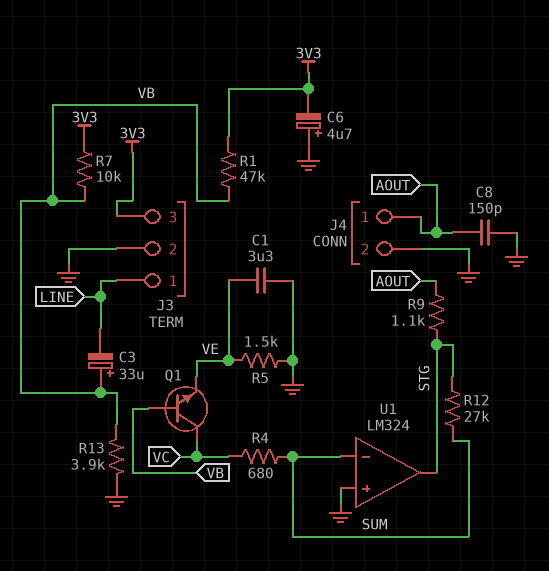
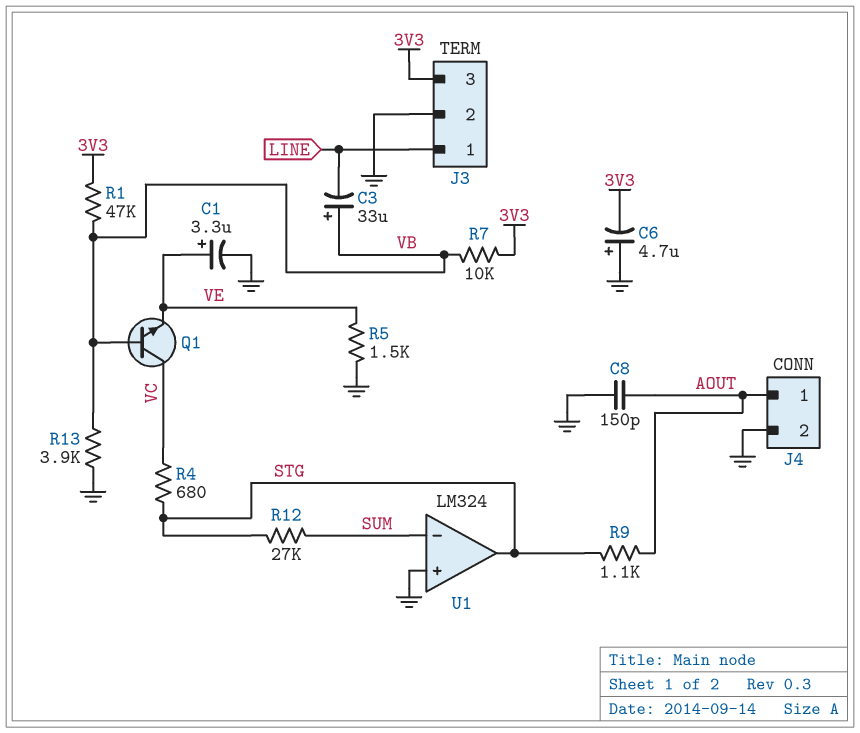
C1: 3.3uF (GND, VE) -> 3.3uF (plus VE, minus GND)
R4: 680 (SUM, VC) -> 680 (STG, VC)

